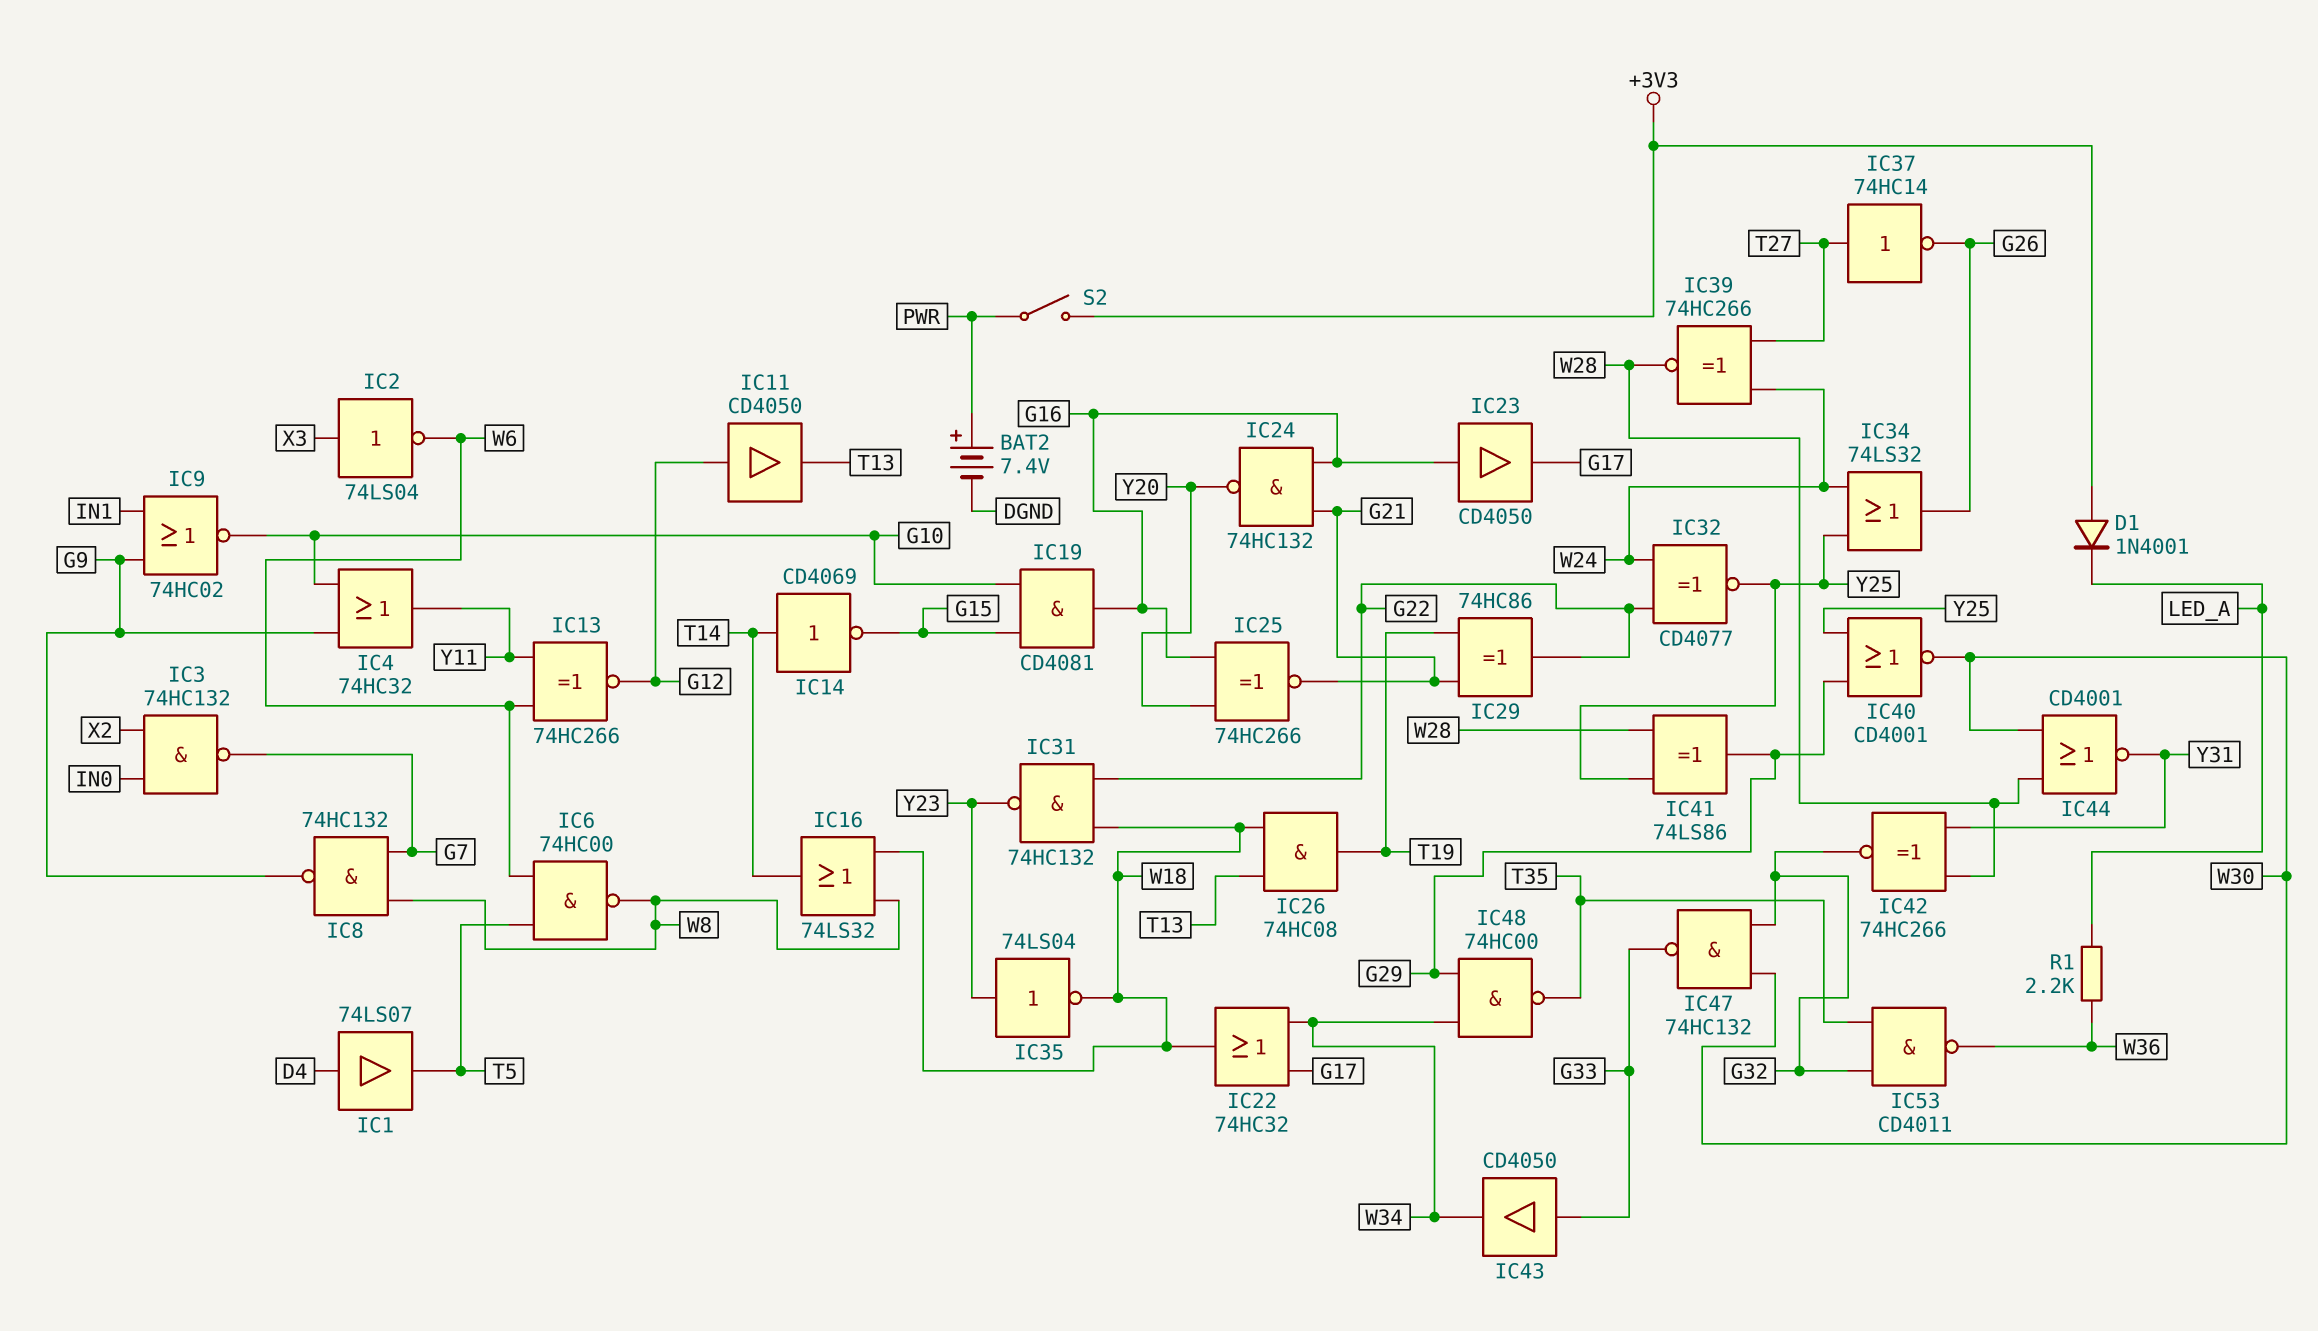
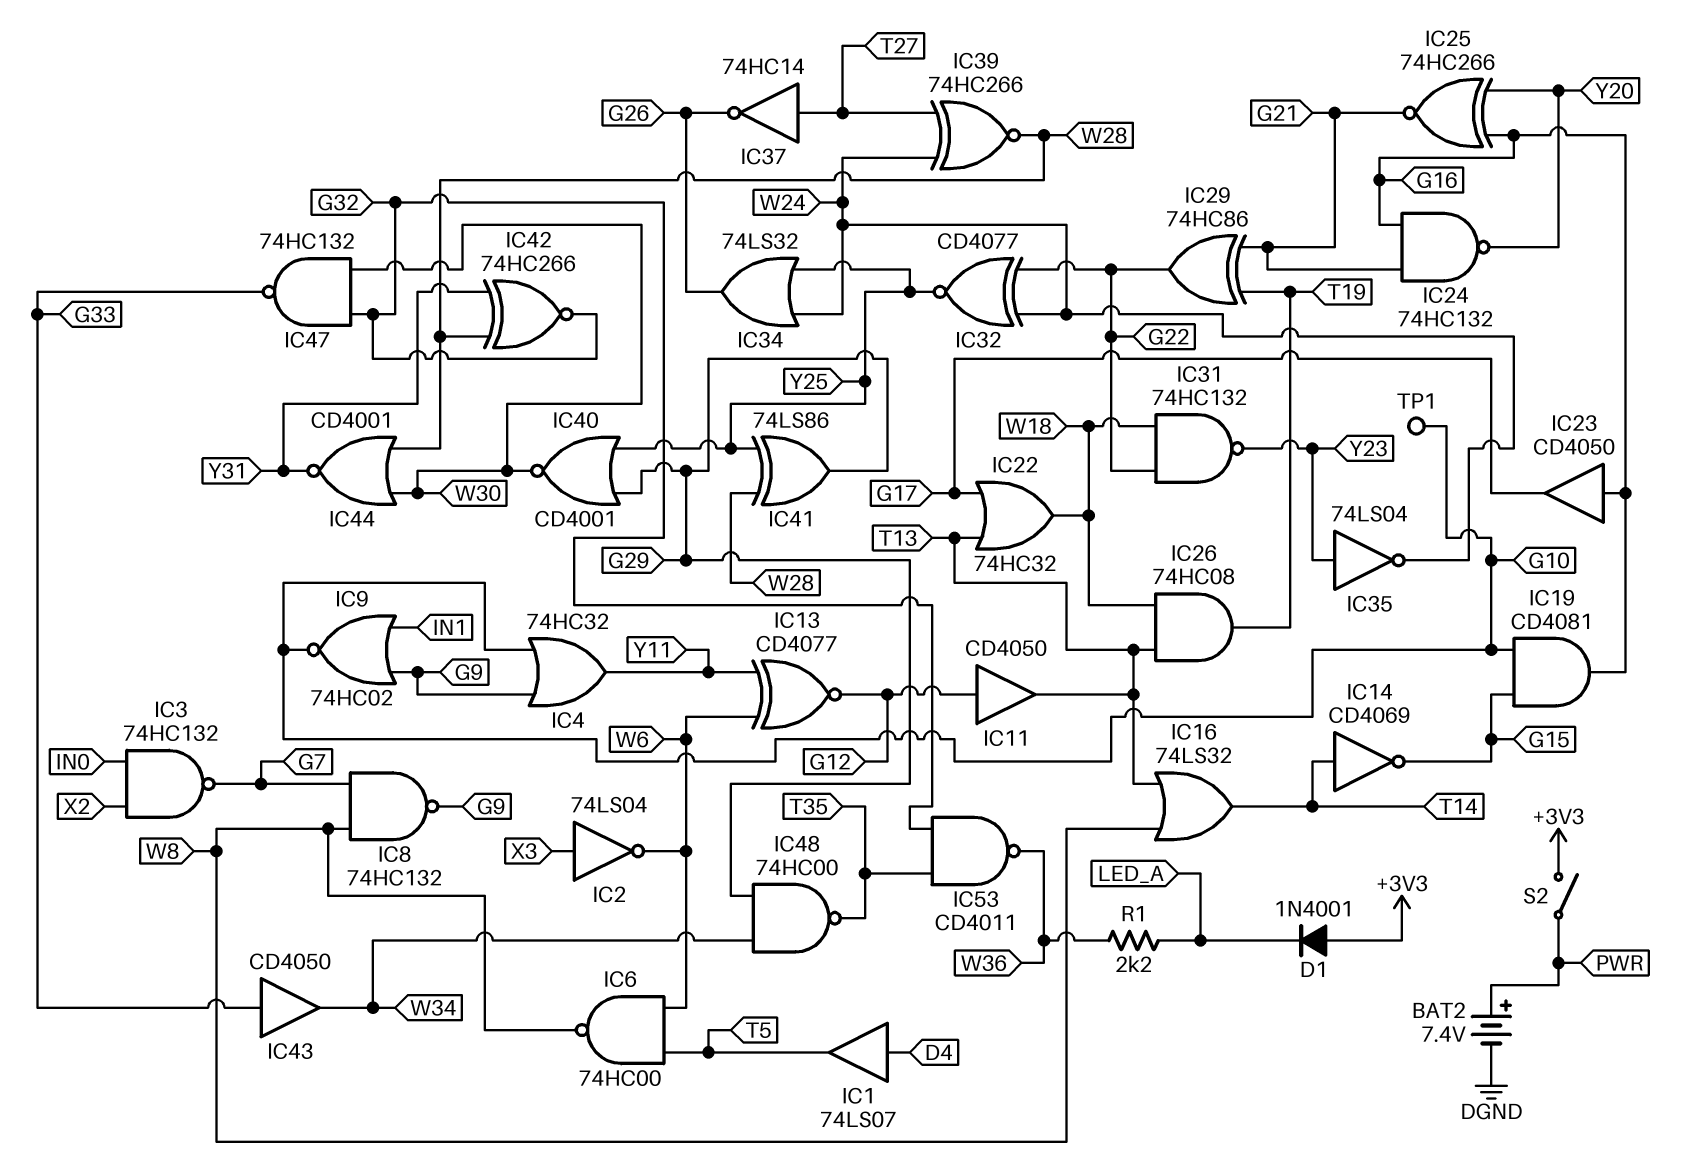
IC13: XNOR 74HC266 (in W6, in Y11, out G12) -> XNOR CD4077 (in W6, in Y11, out G12)
IC16: OR 74LS32 (in W8, in W18, out T14) -> OR 74LS32 (in T13, in W8, out T14)
IC22: OR 74HC32 (in G17, in W34, out W18) -> OR 74HC32 (in G17, in T13, out W18)
IC35: NOT 74LS04 (in Y23, out W18) -> NOT 74LS04 (in Y23, out W24)
TP1: none -> test point (G10)

